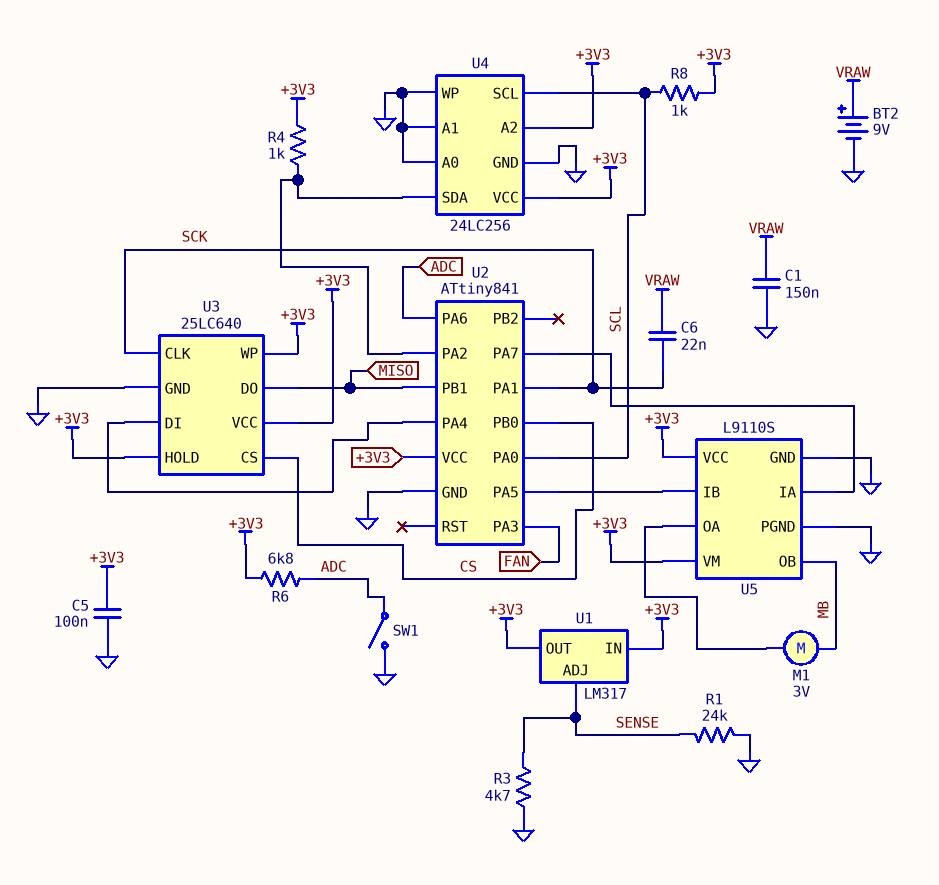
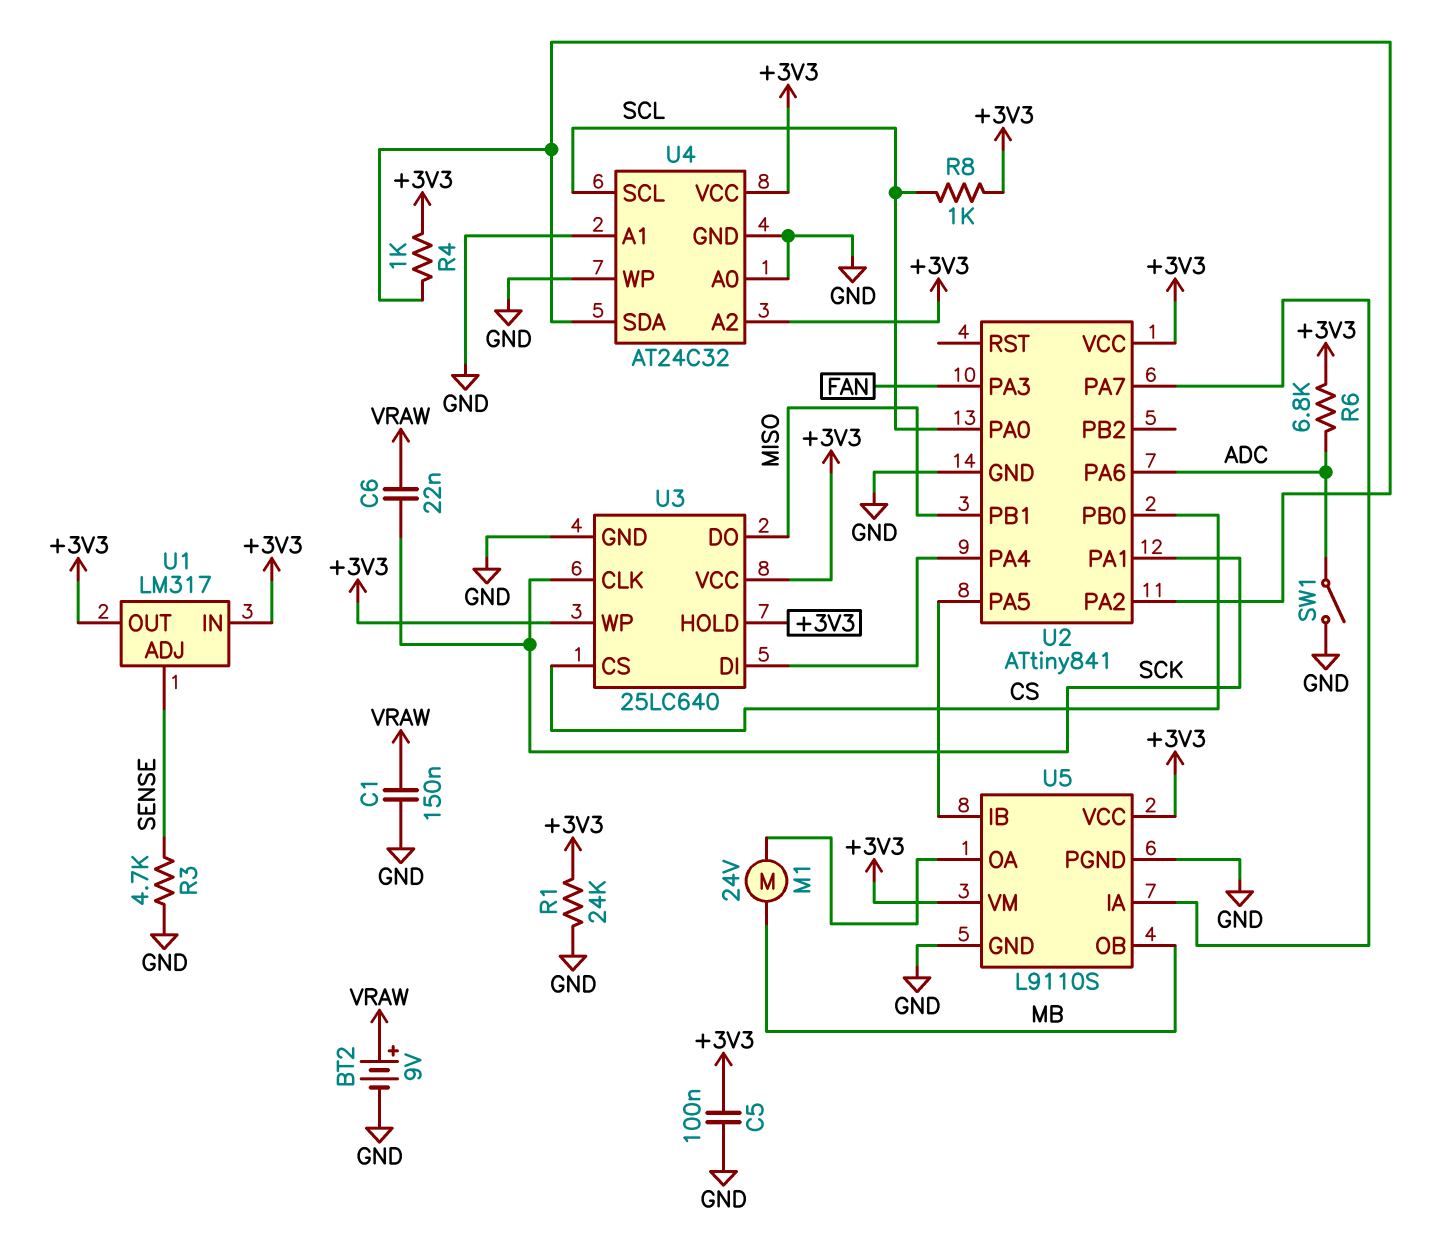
M1: motor 3V (MB, U5/OA) -> motor 24V (MB, U5/OA)
R1: 24k (GND, SENSE) -> 24k (+3V3, GND)
U4: 24LC256 -> AT24C32

